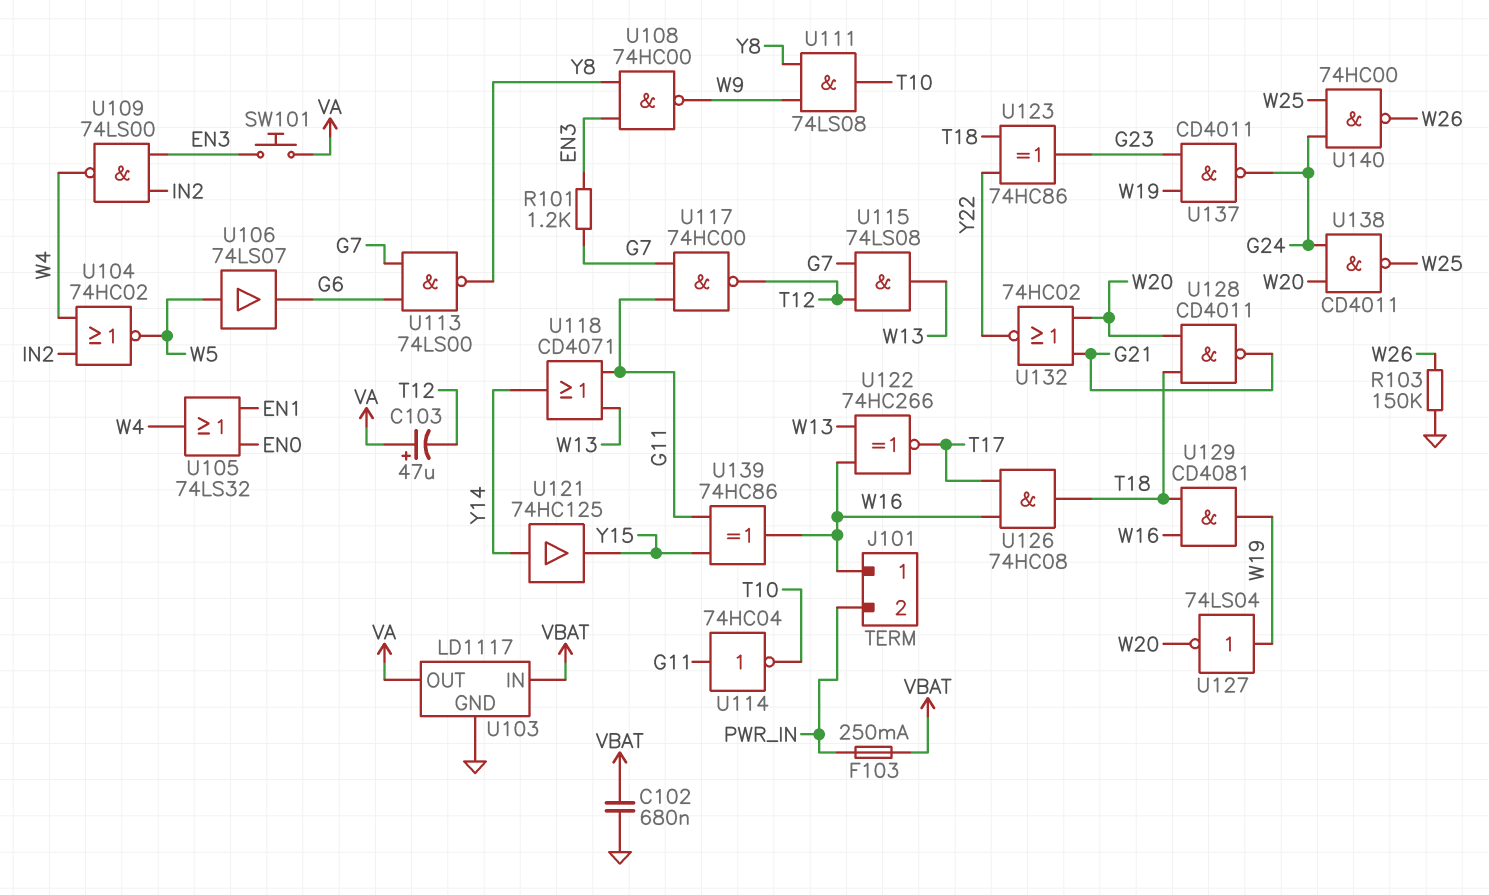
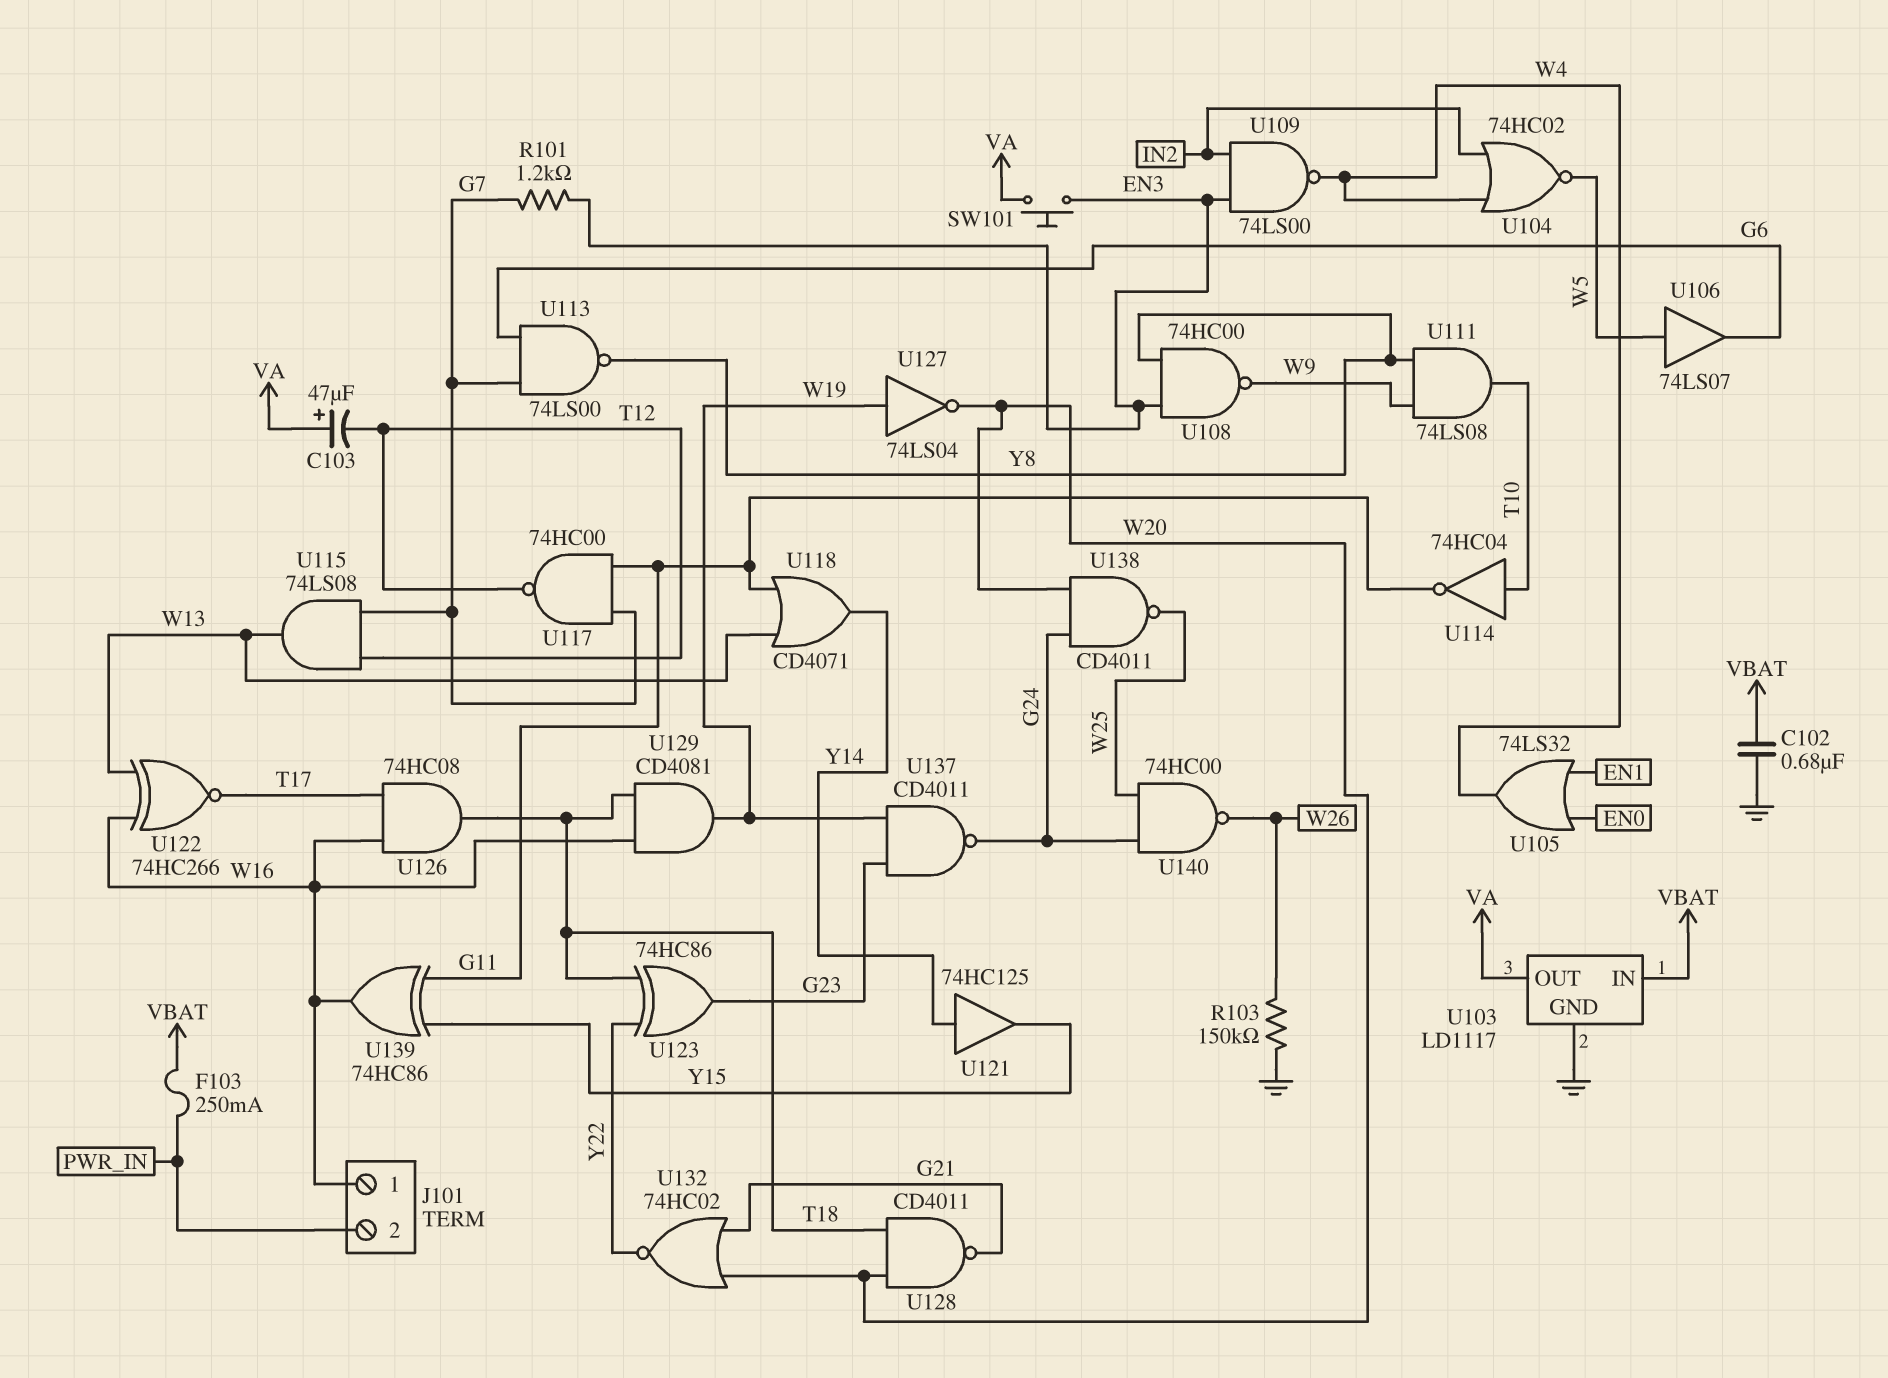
U114: NOT 74HC04 (in G11, out T10) -> NOT 74HC04 (in T10, out G11)

